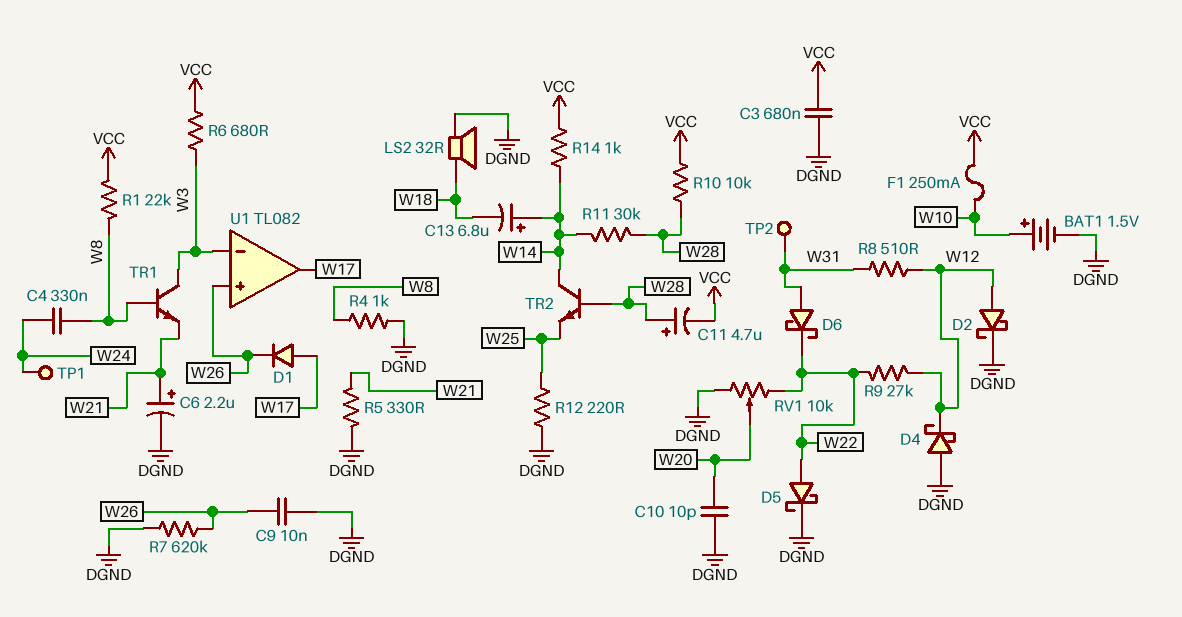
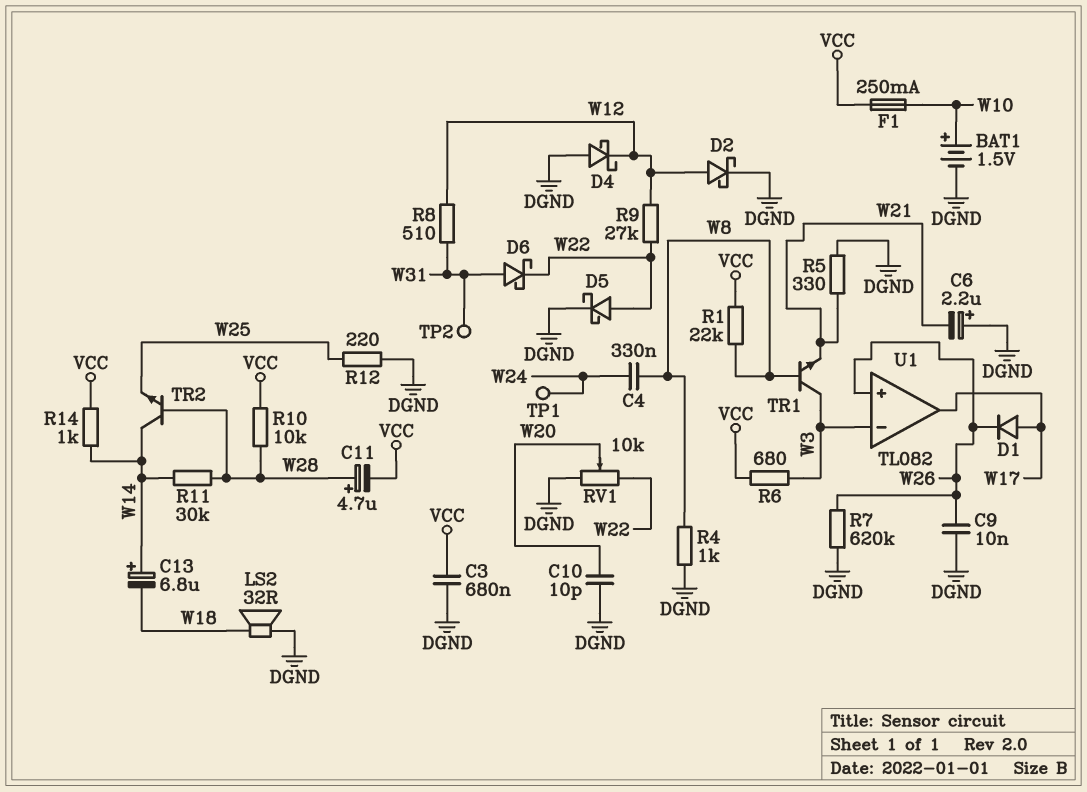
C6: 2.2uF (plus W21, minus DGND) -> 2.2uF (plus DGND, minus W21)

